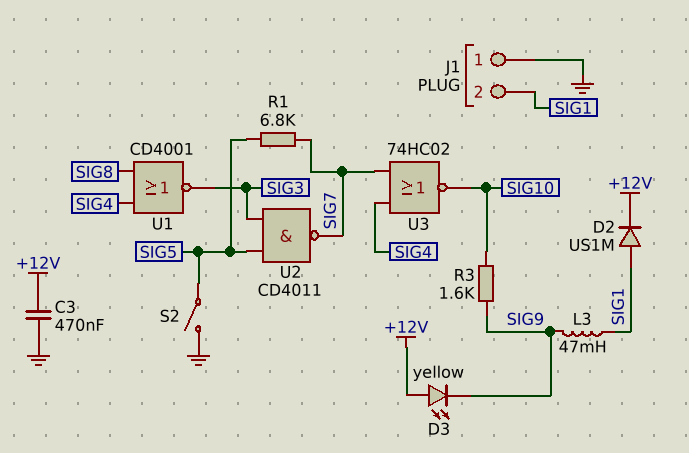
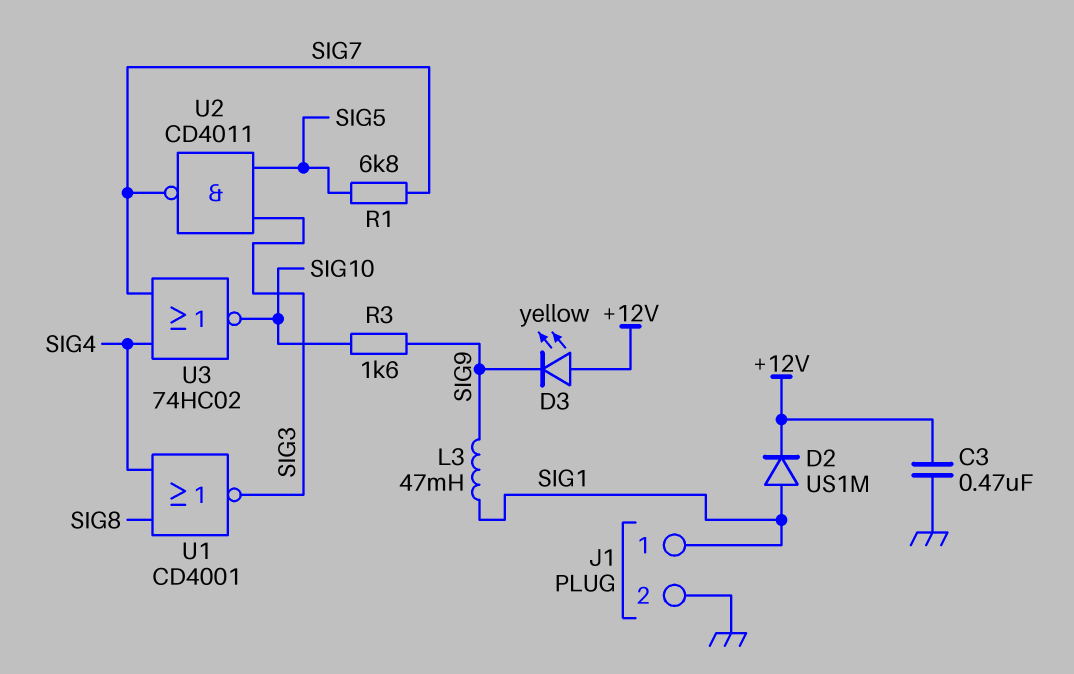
J1 pin 1: GND -> SIG1
J1 pin 2: SIG1 -> GND
S2: switch (GND, SIG5) -> none

